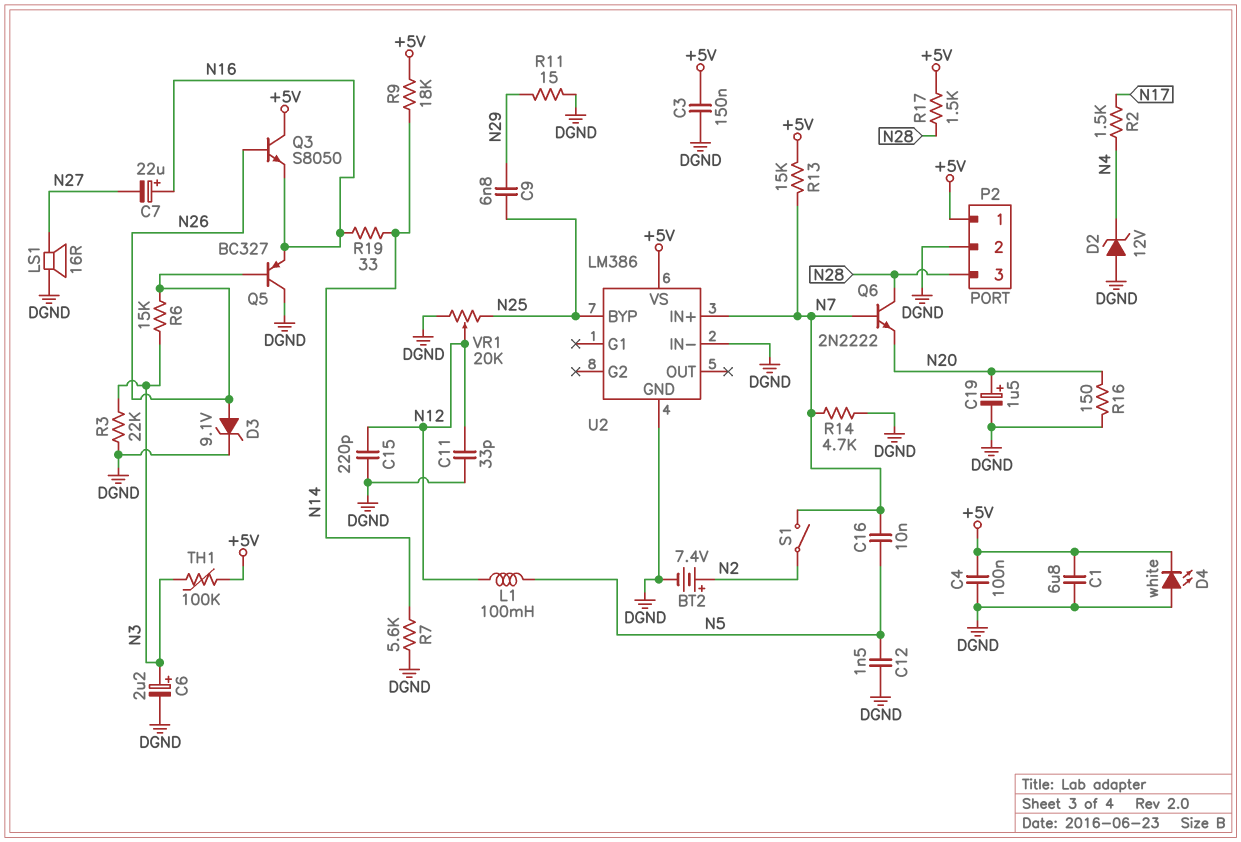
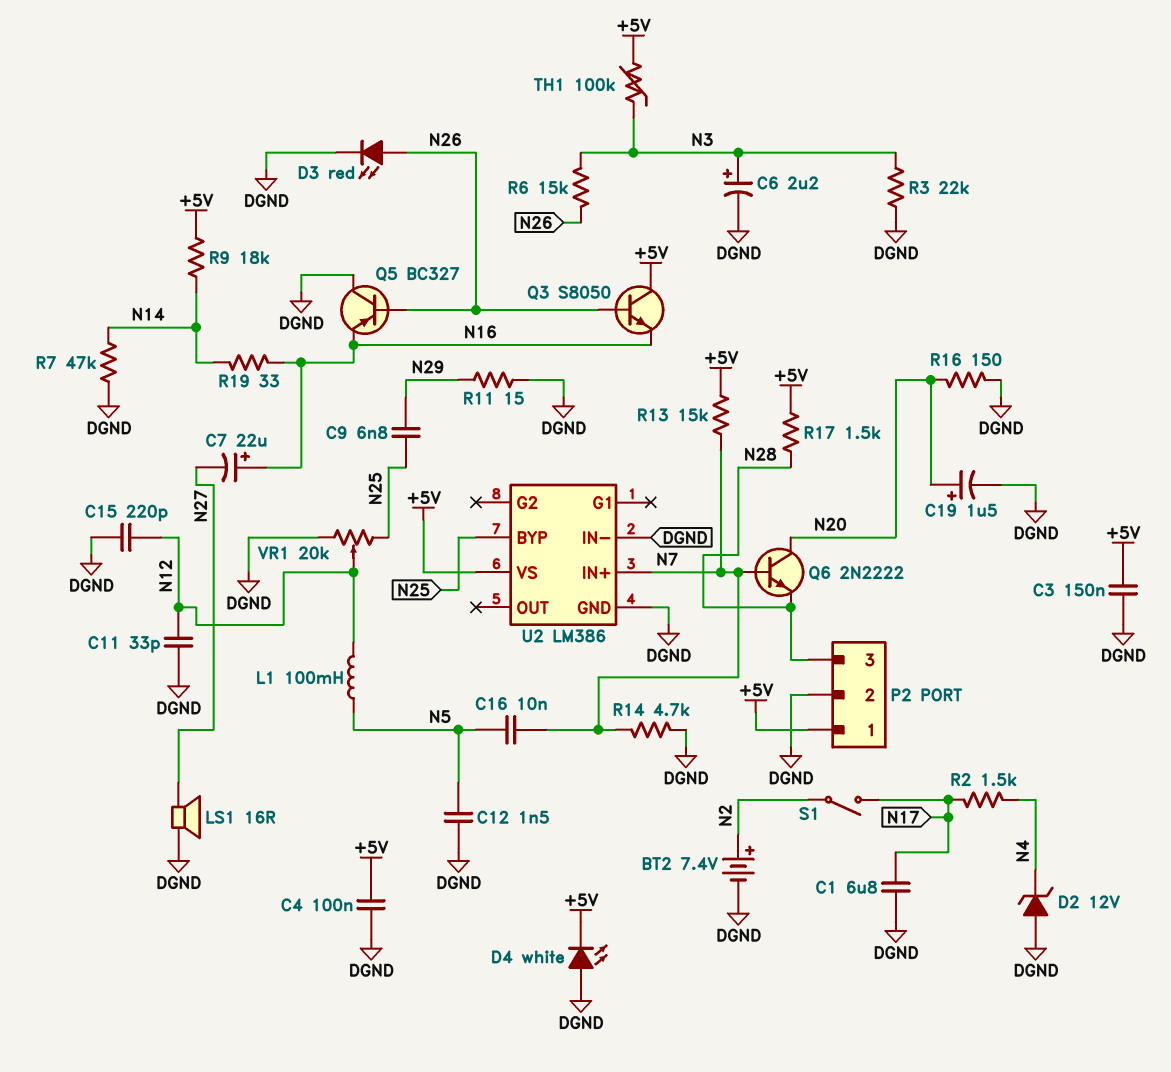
C1: 6.8uF (+5V, DGND) -> 6.8uF (DGND, N17)
D3: zener 9.1V (A N26, K DGND) -> LED red (A N26, K DGND)
Q6: NPN 2N2222 (B N7, C N28, E N20) -> NPN 2N2222 (B N7, C N20, E N28)
R7: 5.6k (DGND, N14) -> 47k (DGND, N14)
S1: switch (N2, N7) -> switch (N2, N17)

